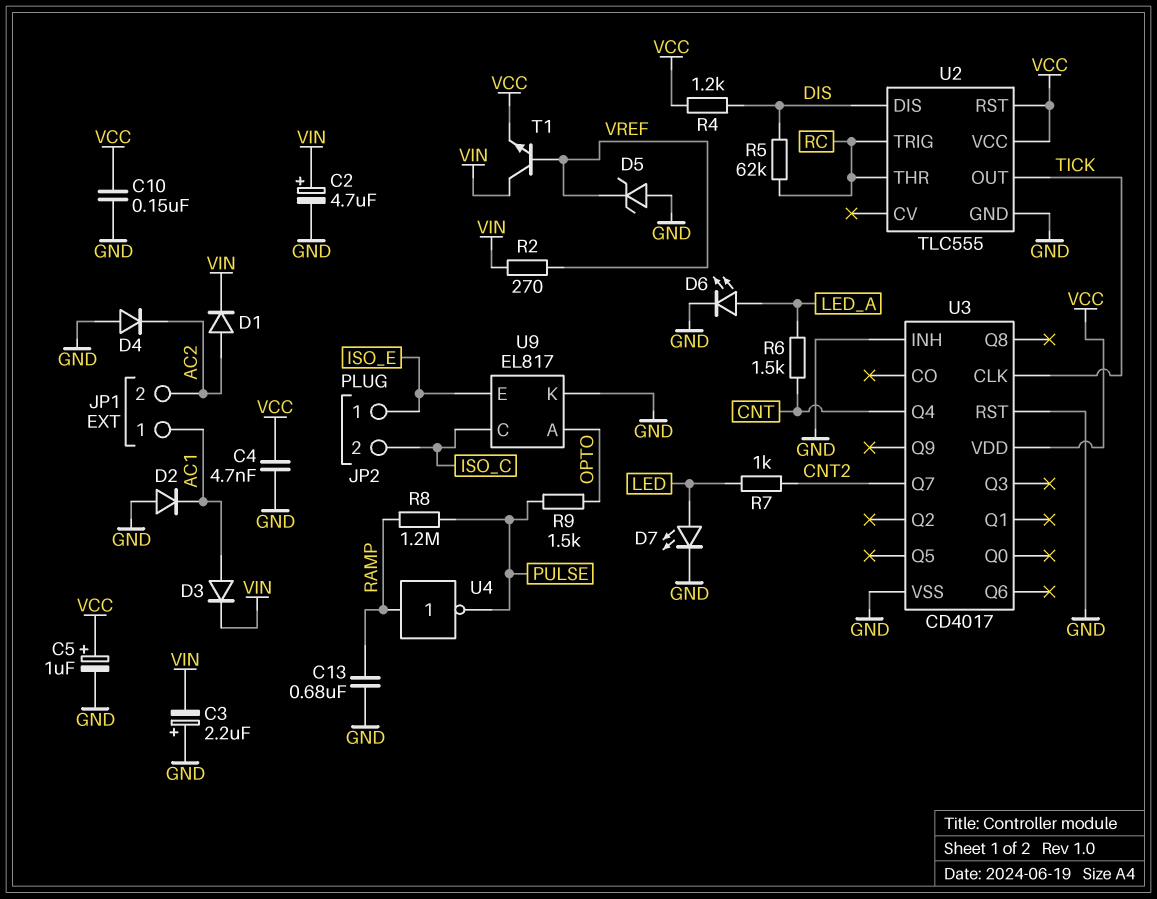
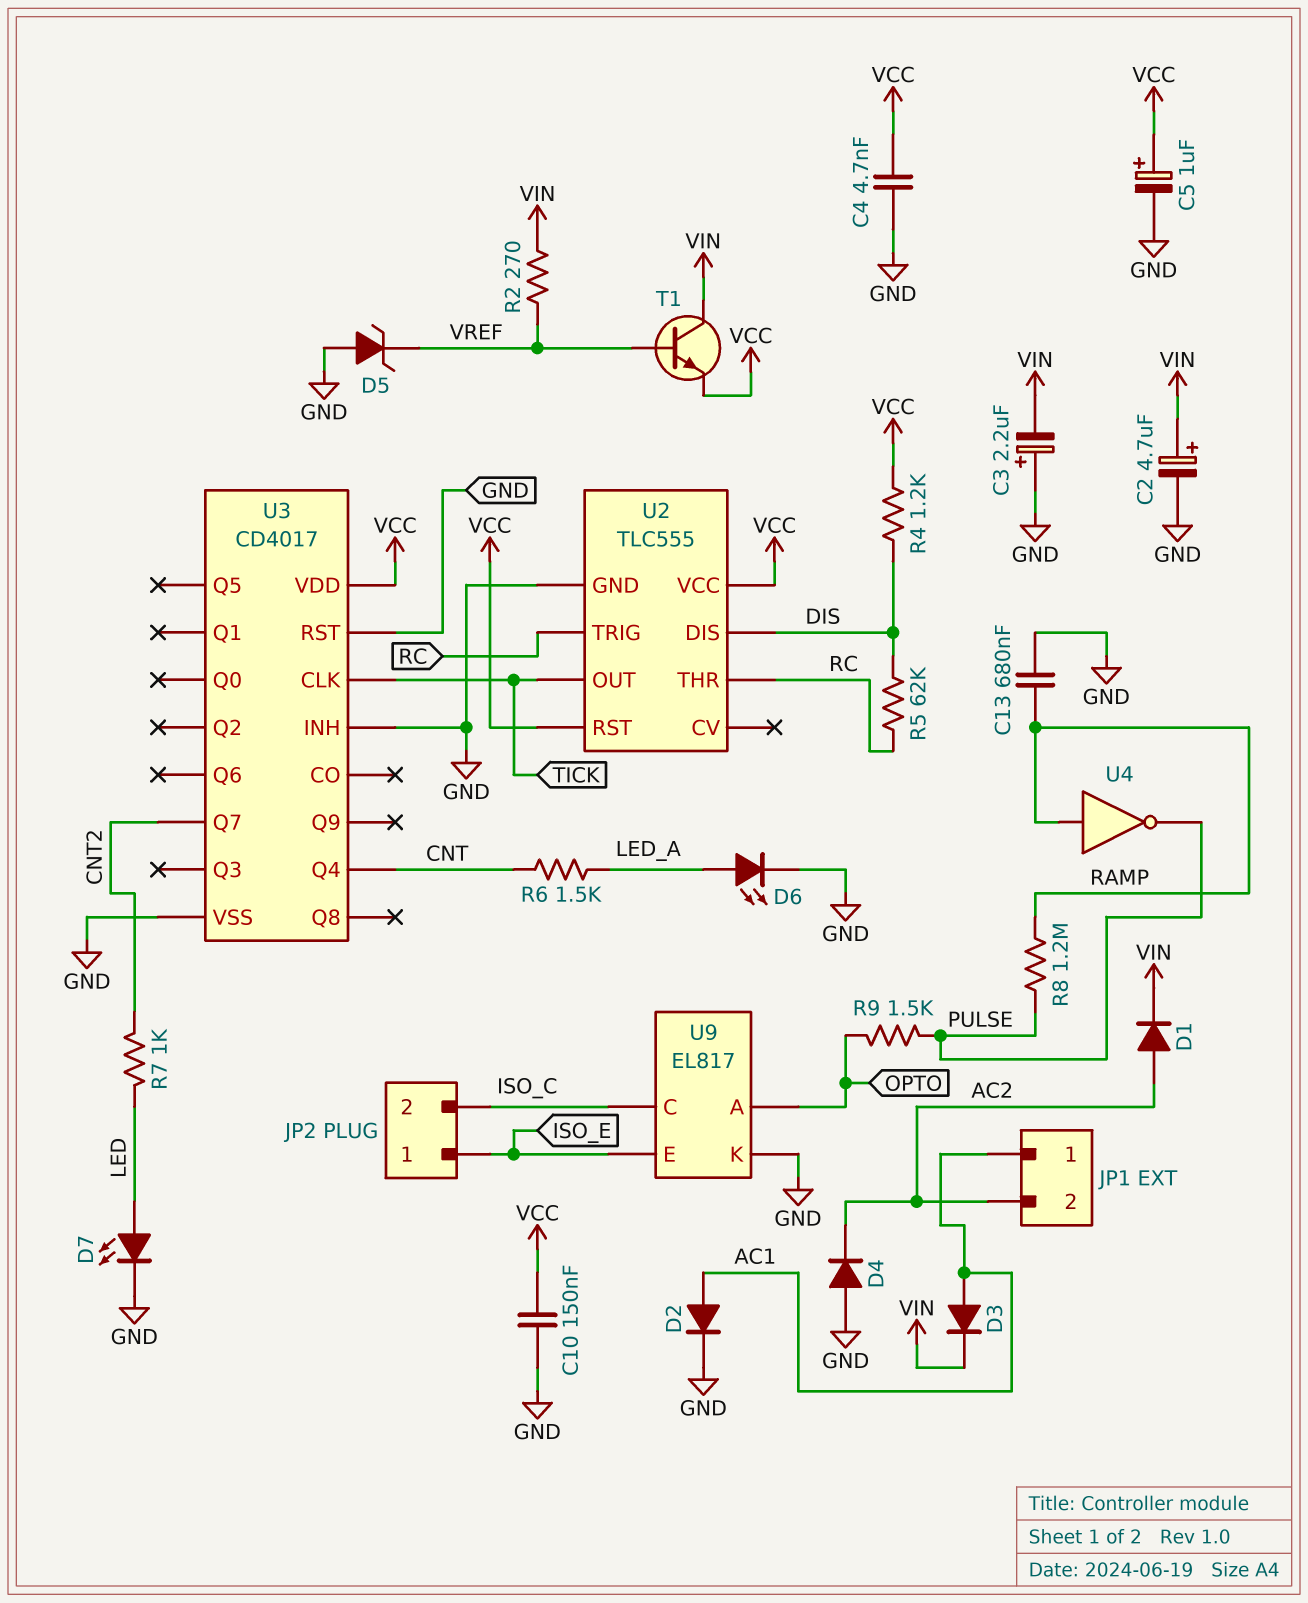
D2: diode (A GND, K AC1) -> diode (A AC1, K GND)

